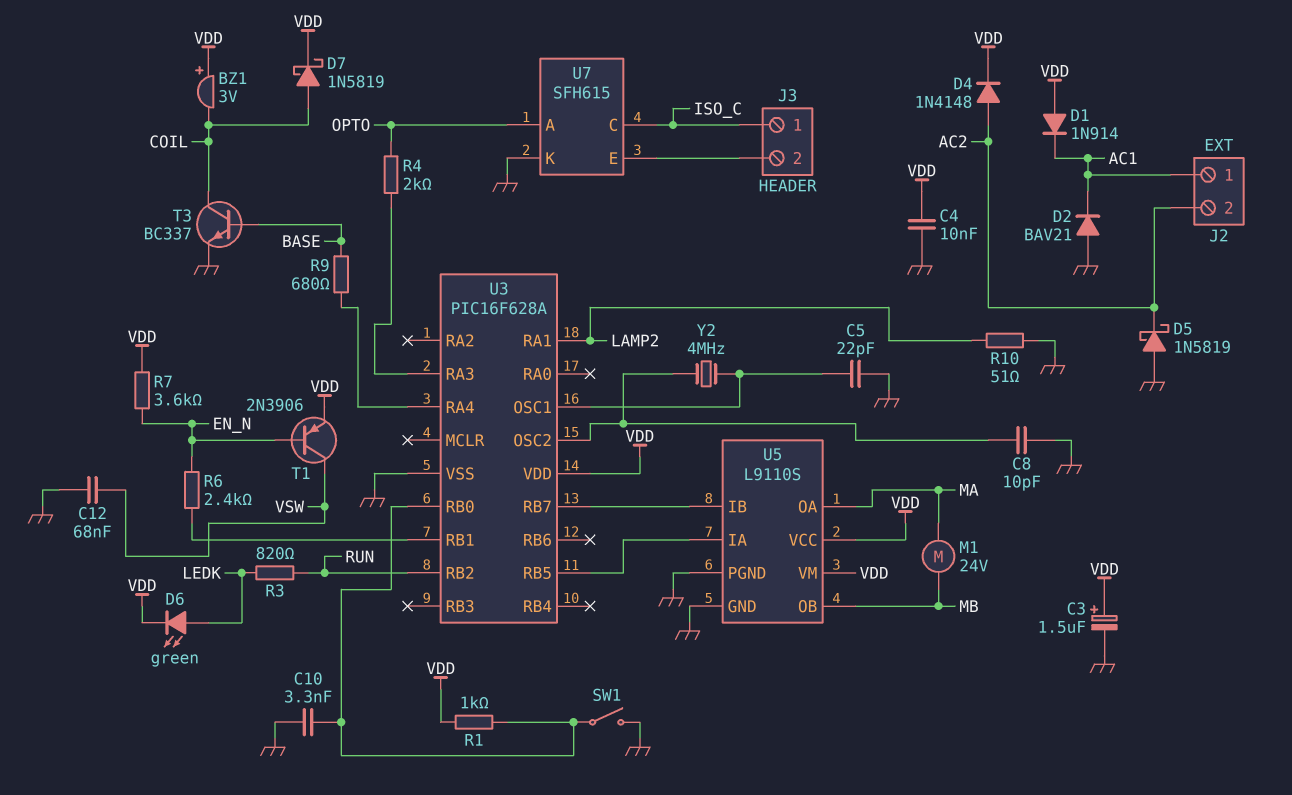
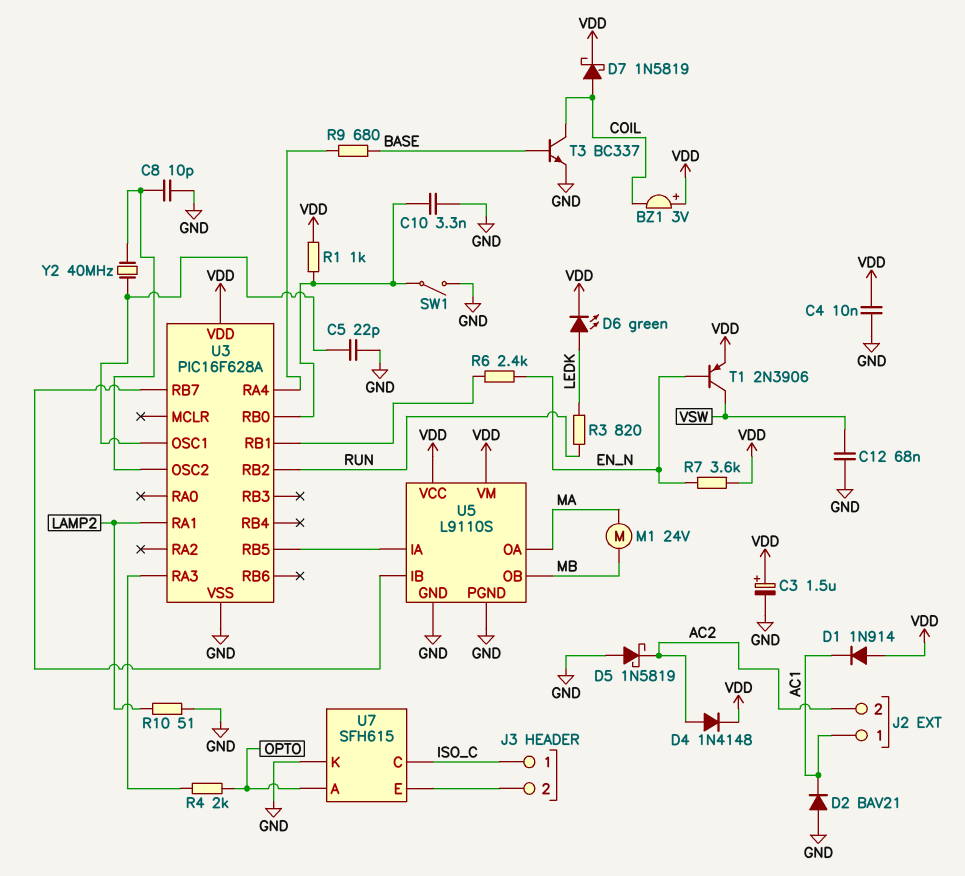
Y2: 4MHz (U3/OSC1, U3/OSC2) -> 40MHz (U3/OSC1, U3/OSC2)

